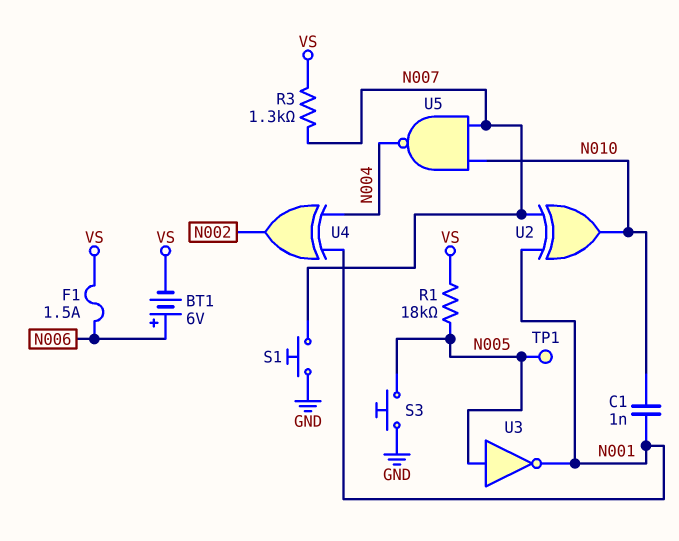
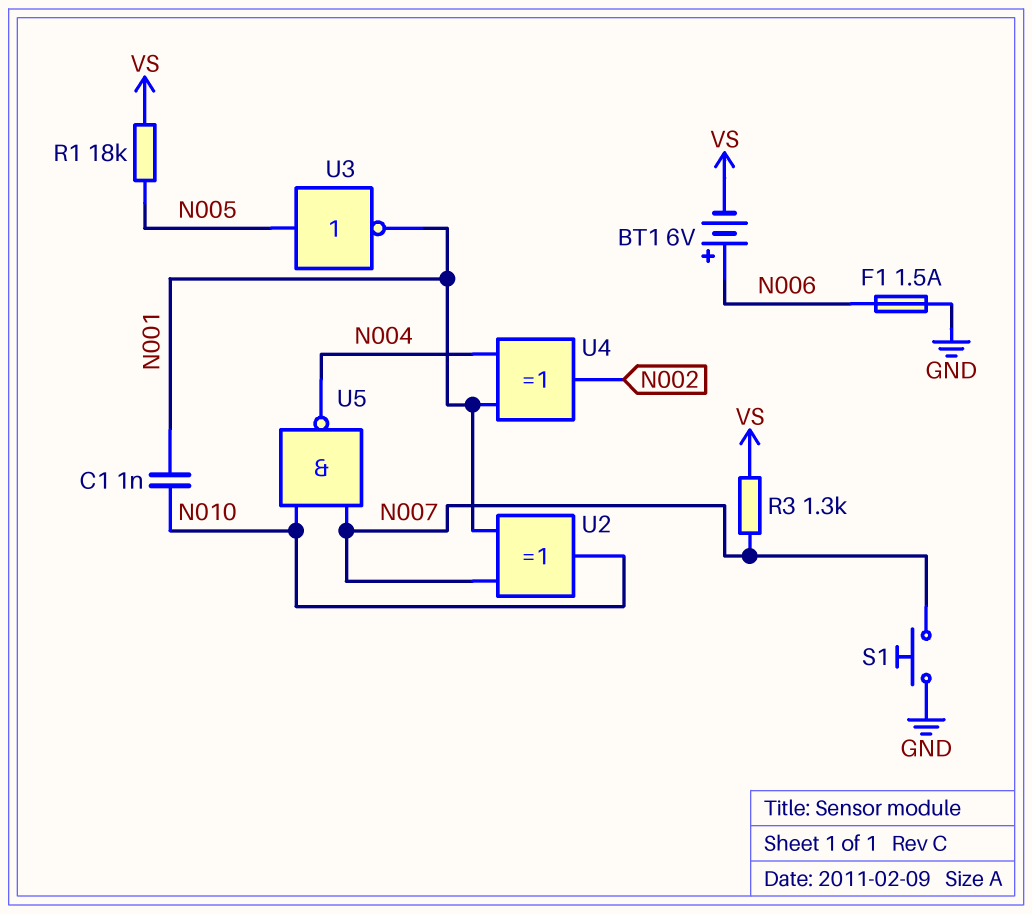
F1: 1.5A (N006, VS) -> 1.5A (GND, N006)
S3: button (GND, N005) -> none
TP1: test point (N005) -> none

